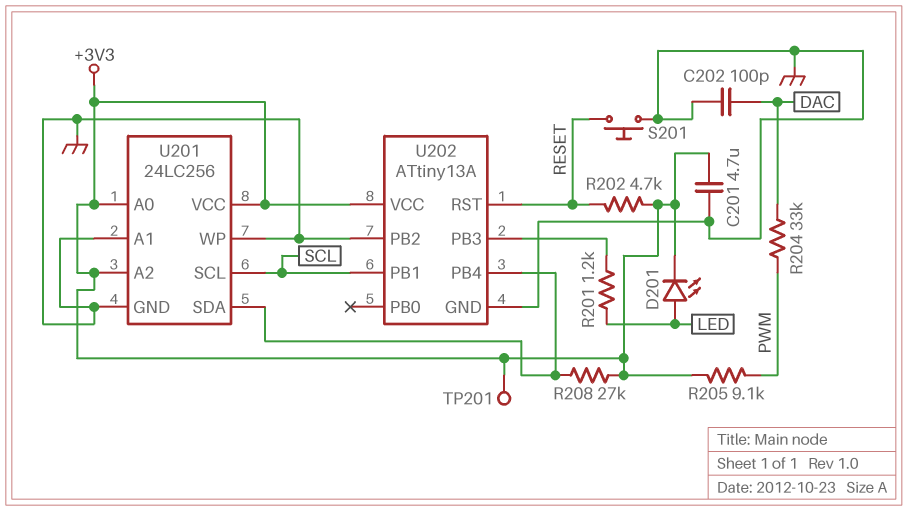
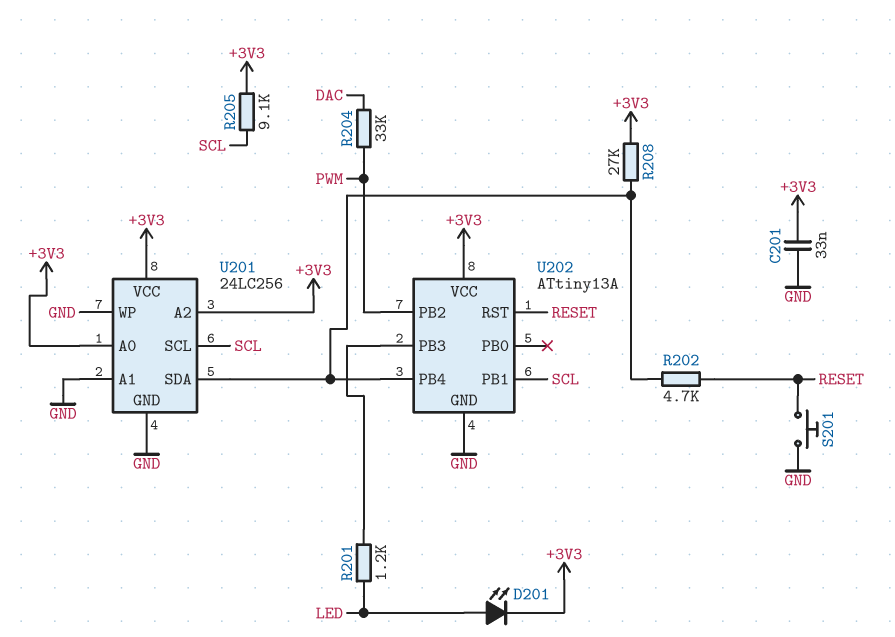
C201: 4.7uF (+3V3, GND) -> 33nF (+3V3, GND)
C202: 100pF (DAC, GND) -> none
R202: 4.7k (+3V3, RESET) -> 4.7k (RESET, U201/SDA)
R205: 9.1k (+3V3, PWM) -> 9.1k (+3V3, SCL)
TP201: test point (+3V3) -> none
U202 pin PB2: GND -> PWM

